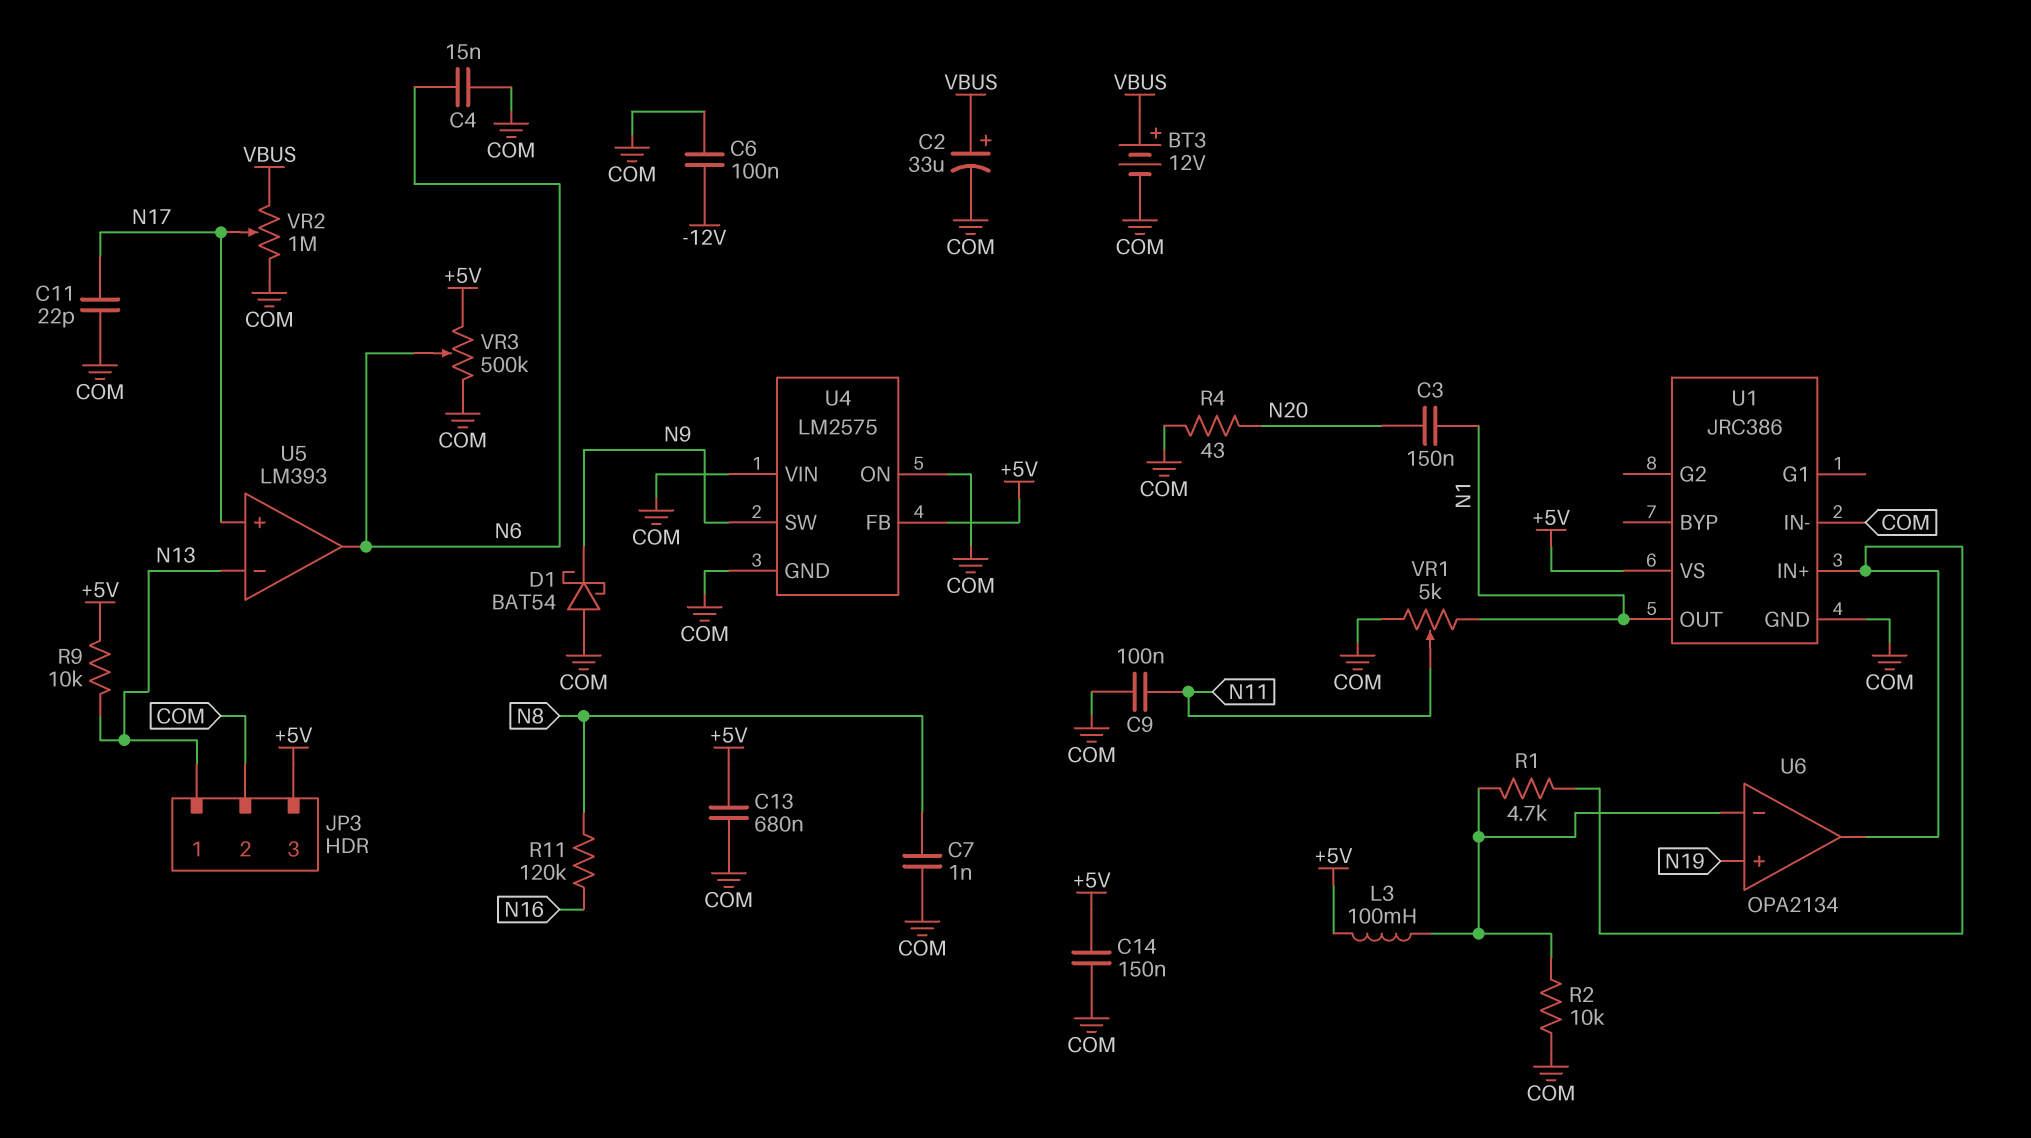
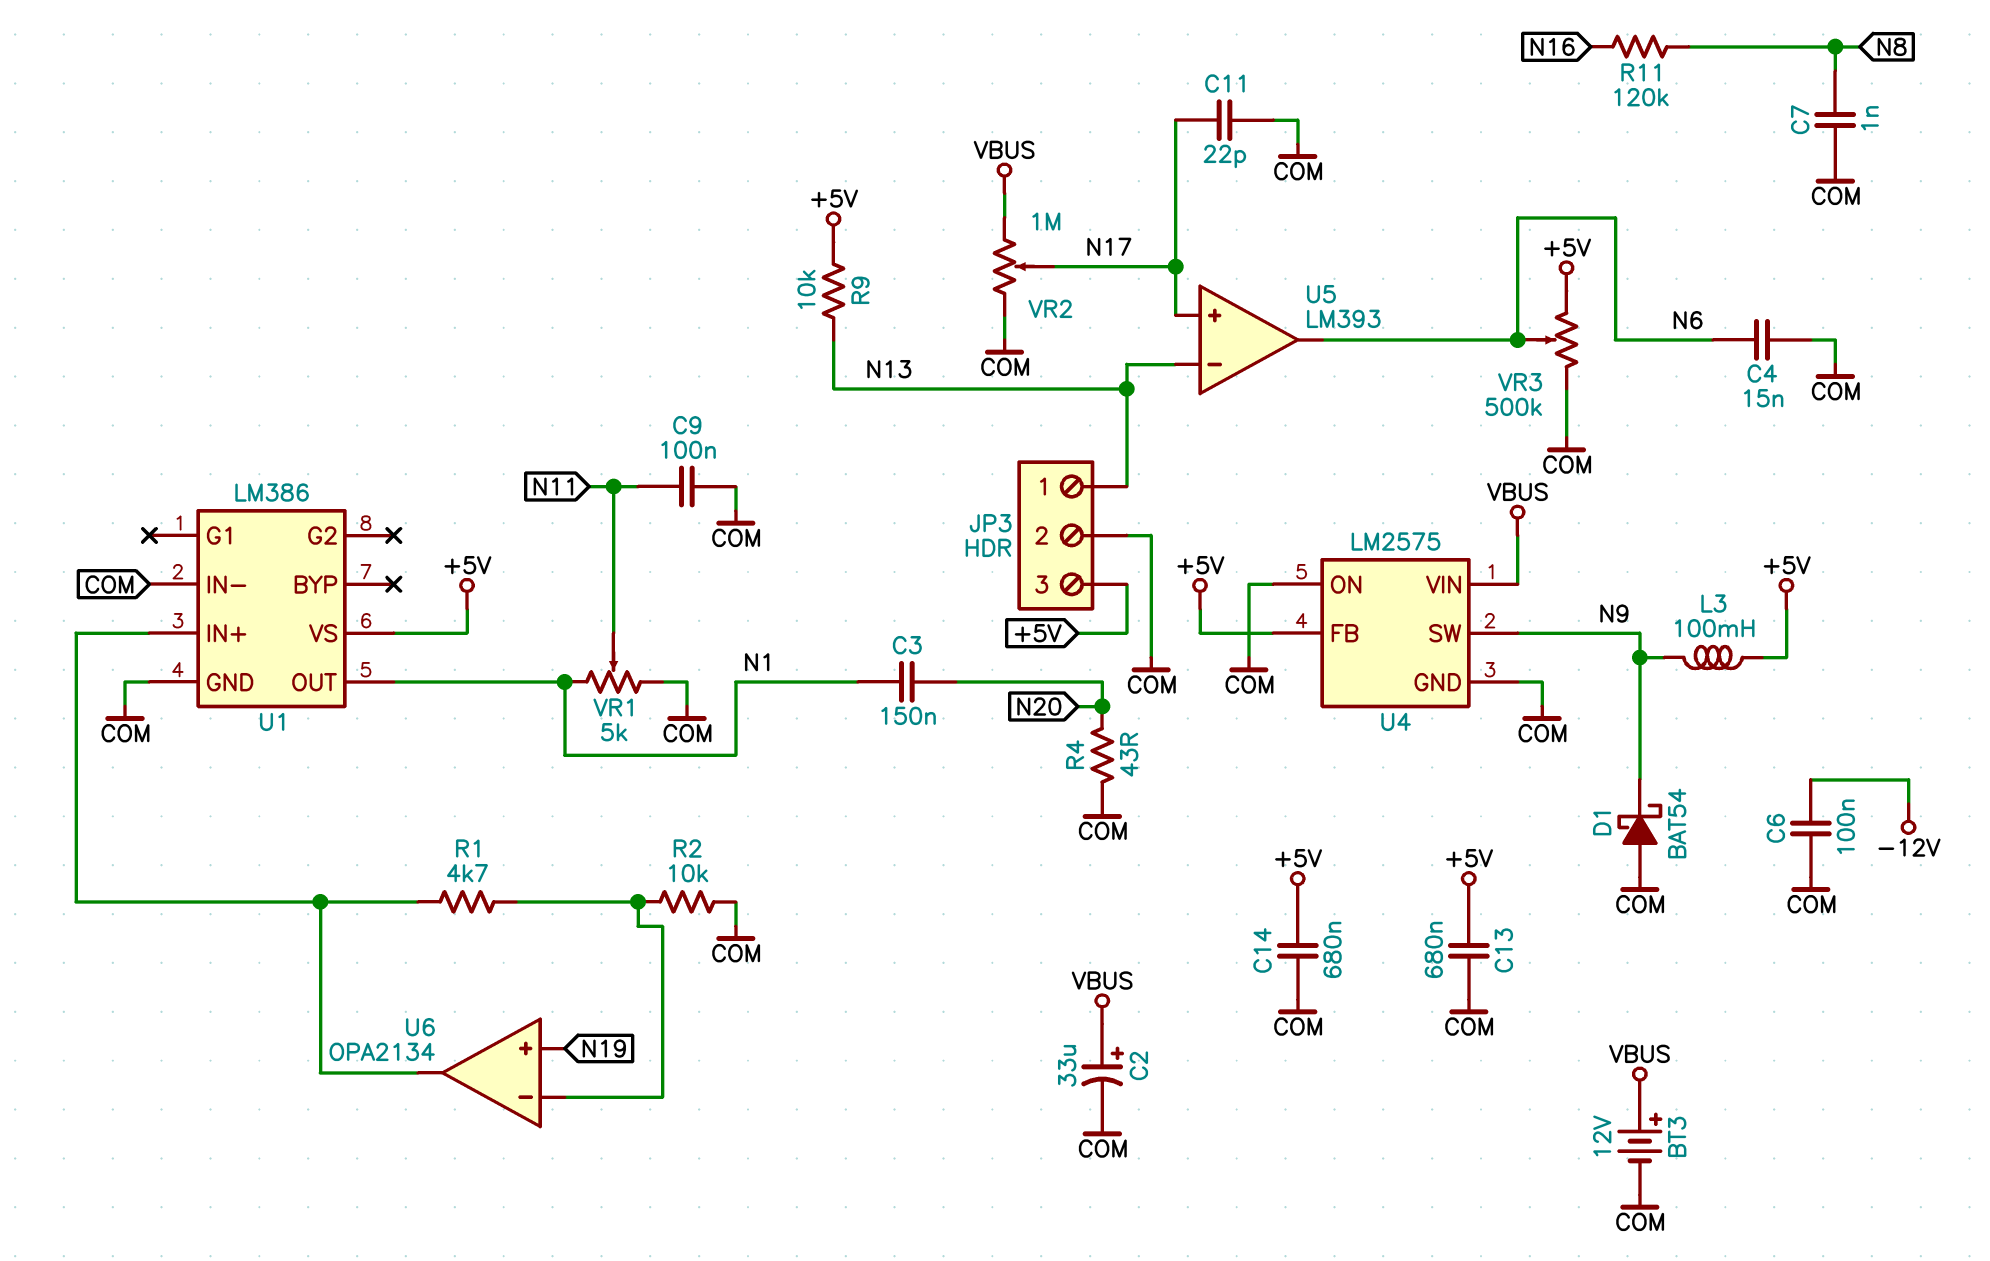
C14: 150nF (+5V, COM) -> 680nF (+5V, COM)
L3: 100mH (+5V, U6/in-) -> 100mH (+5V, N9)
U1: JRC386 -> LM386
U4 pin VIN: COM -> VBUS

